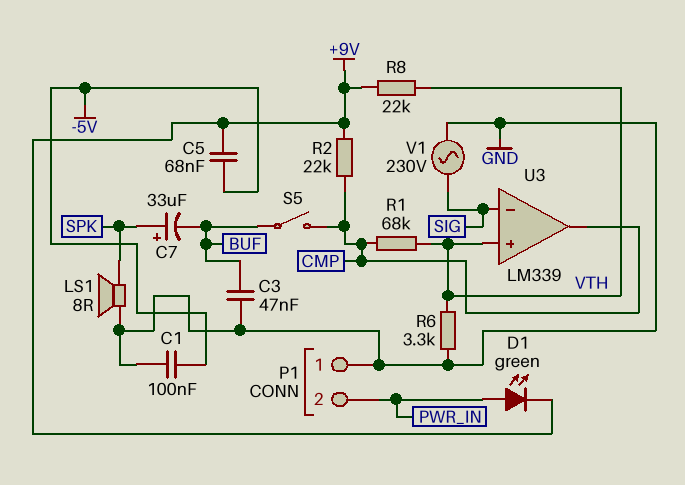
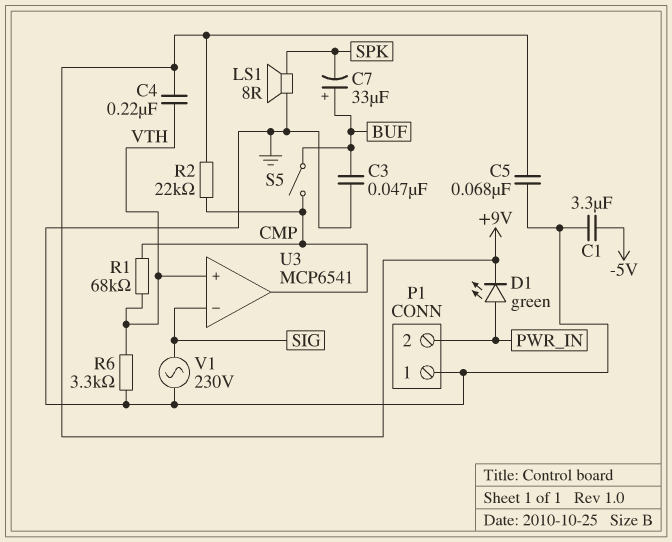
C1: 100nF (-5V, GND) -> 3.3uF (-5V, GND)
C4: none -> 220nF (+9V, VTH)
C5: 68nF (+9V, -5V) -> 68nF (+9V, GND)
C7: 33uF (plus SPK, minus BUF) -> 33uF (plus BUF, minus SPK)
R8: 22k (+9V, VTH) -> none
U3: LM339 -> MCP6541

